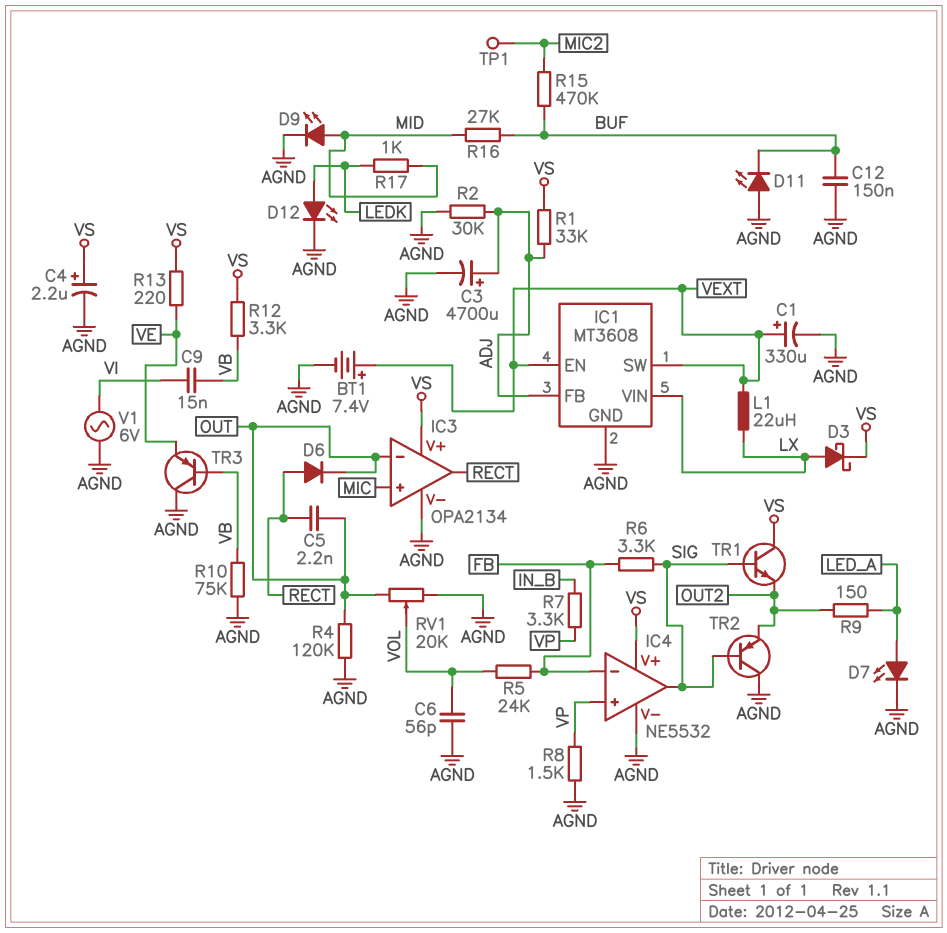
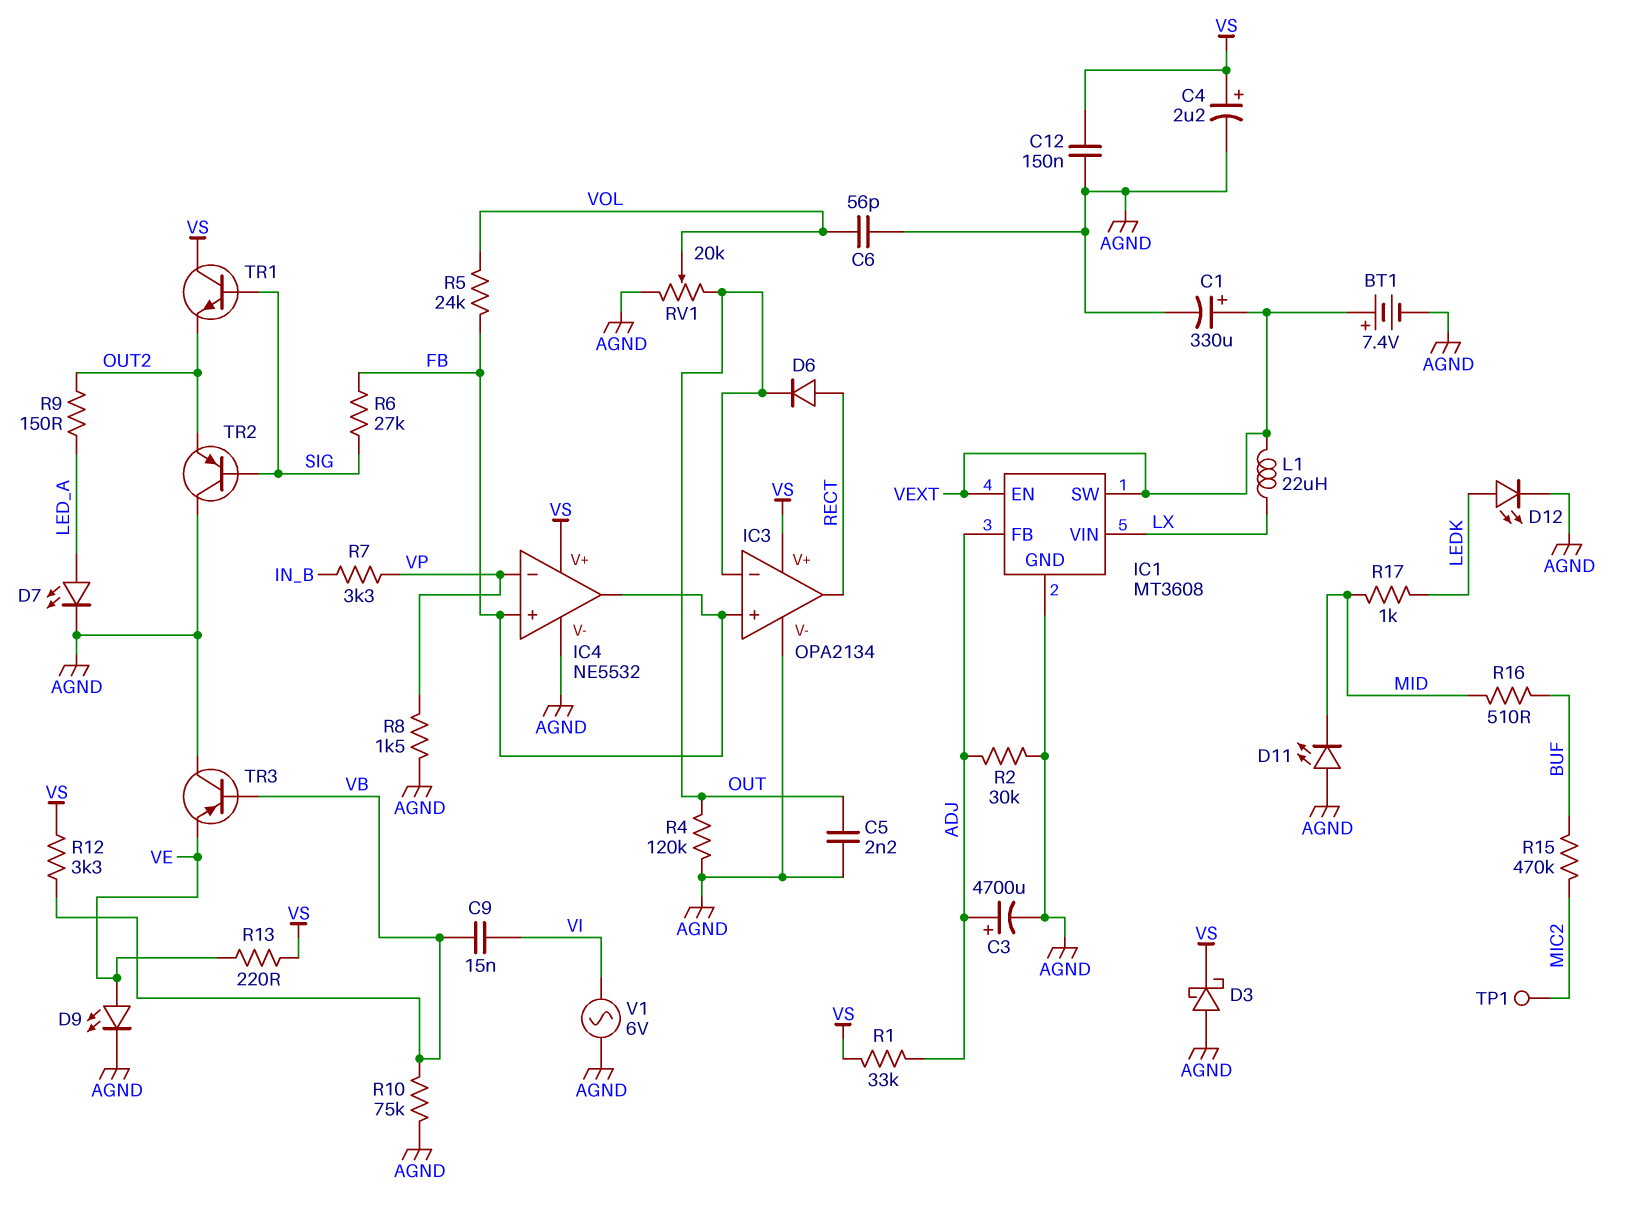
C5: 2.2nF (OUT, RECT) -> 2.2nF (AGND, OUT)
C12: 150nF (AGND, BUF) -> 150nF (AGND, VS)
D3: schottky (A LX, K VS) -> schottky (A AGND, K VS)
D9: LED (A MID, K AGND) -> LED (A VE, K AGND)
D11: LED (A AGND, K BUF) -> LED (A AGND, K MID)
IC3 pin in+: MIC -> FB
IC4 pin in+: VP -> FB
IC4 pin in-: FB -> VP
IC4 pin out: SIG -> FB
R6: 3.3k (FB, SIG) -> 27k (FB, SIG)
R16: 27k (BUF, MID) -> 510 (BUF, MID)

